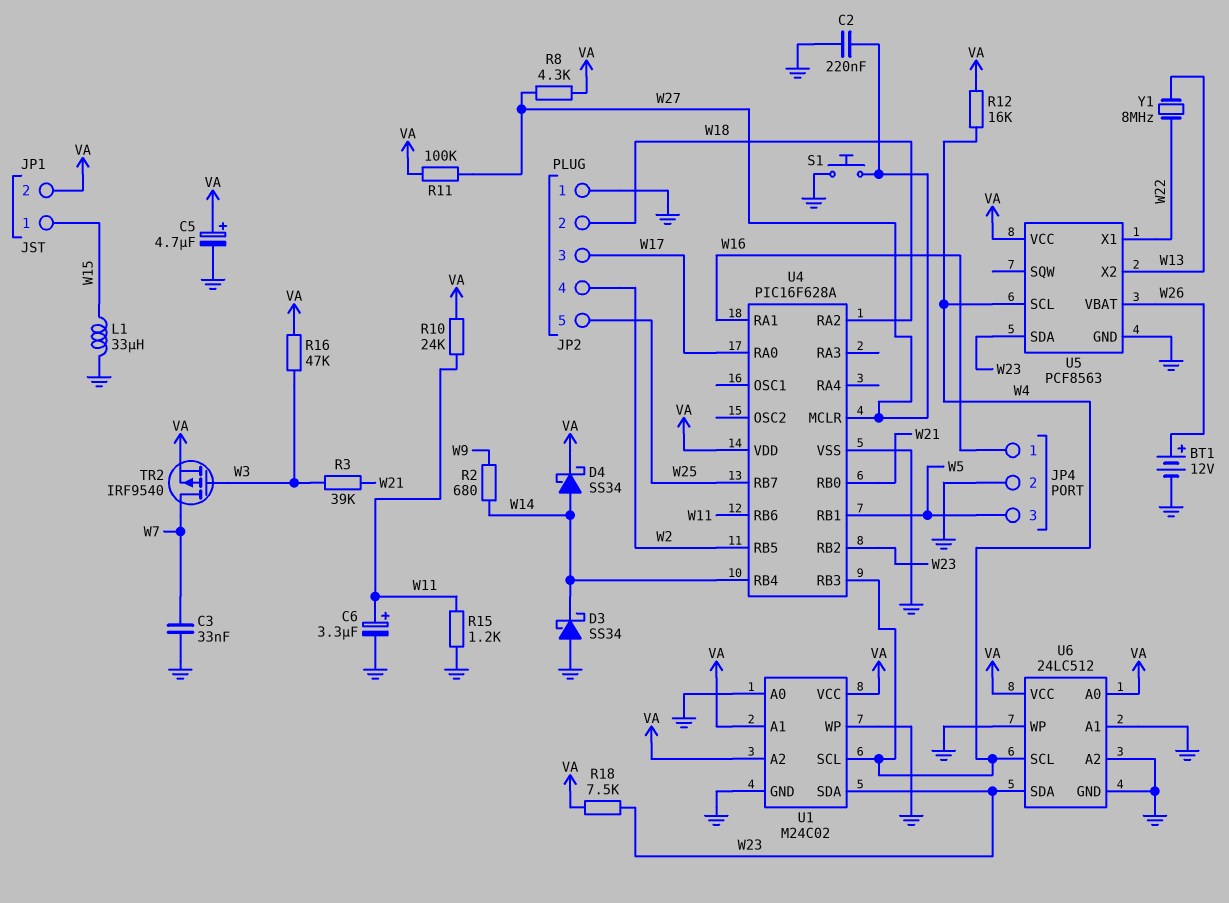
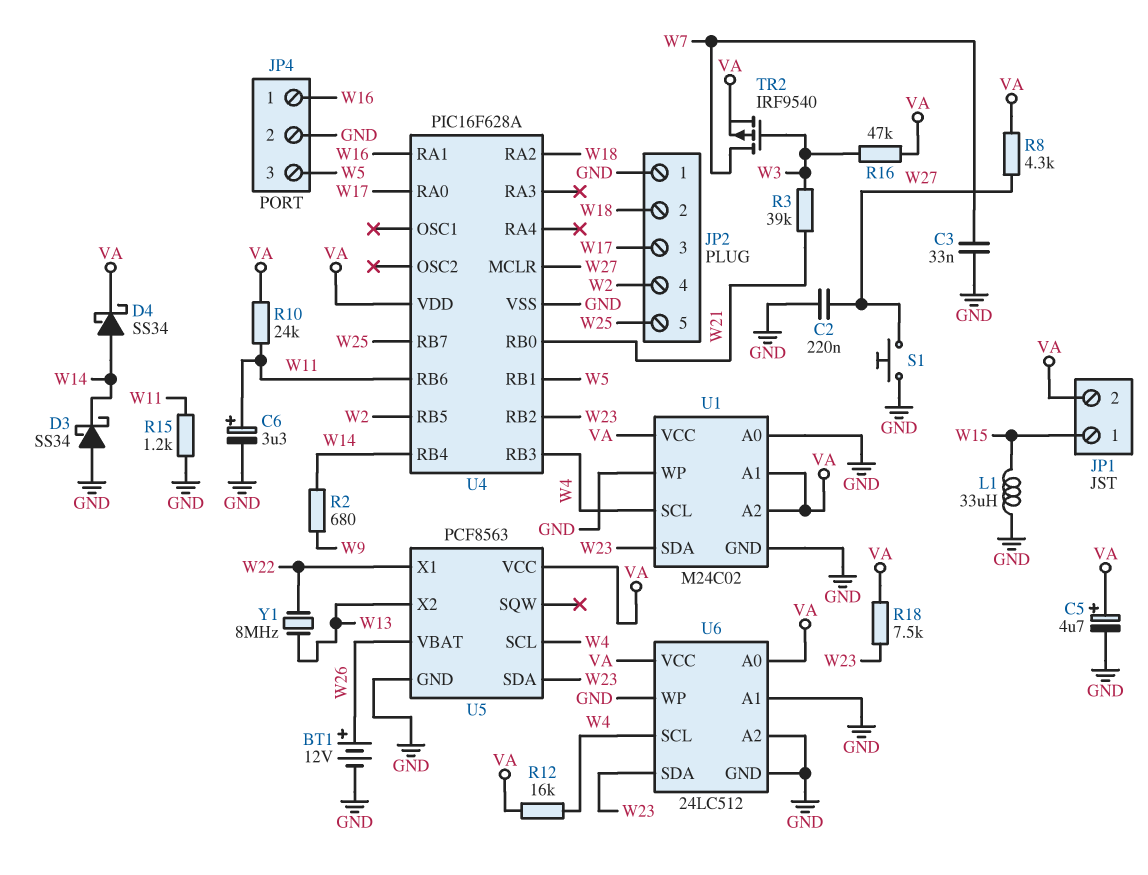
R11: 100k (VA, W27) -> none

